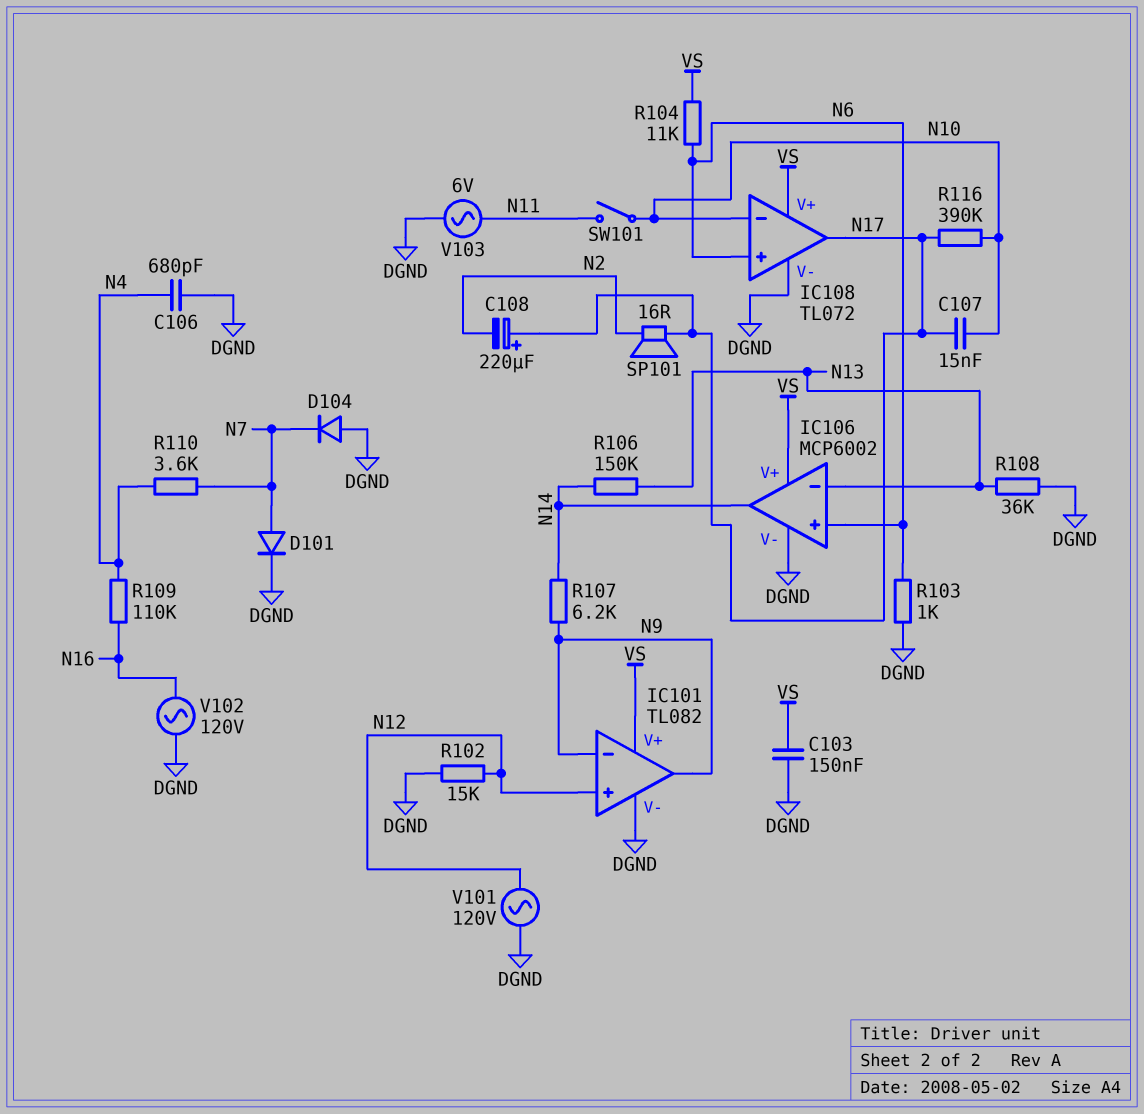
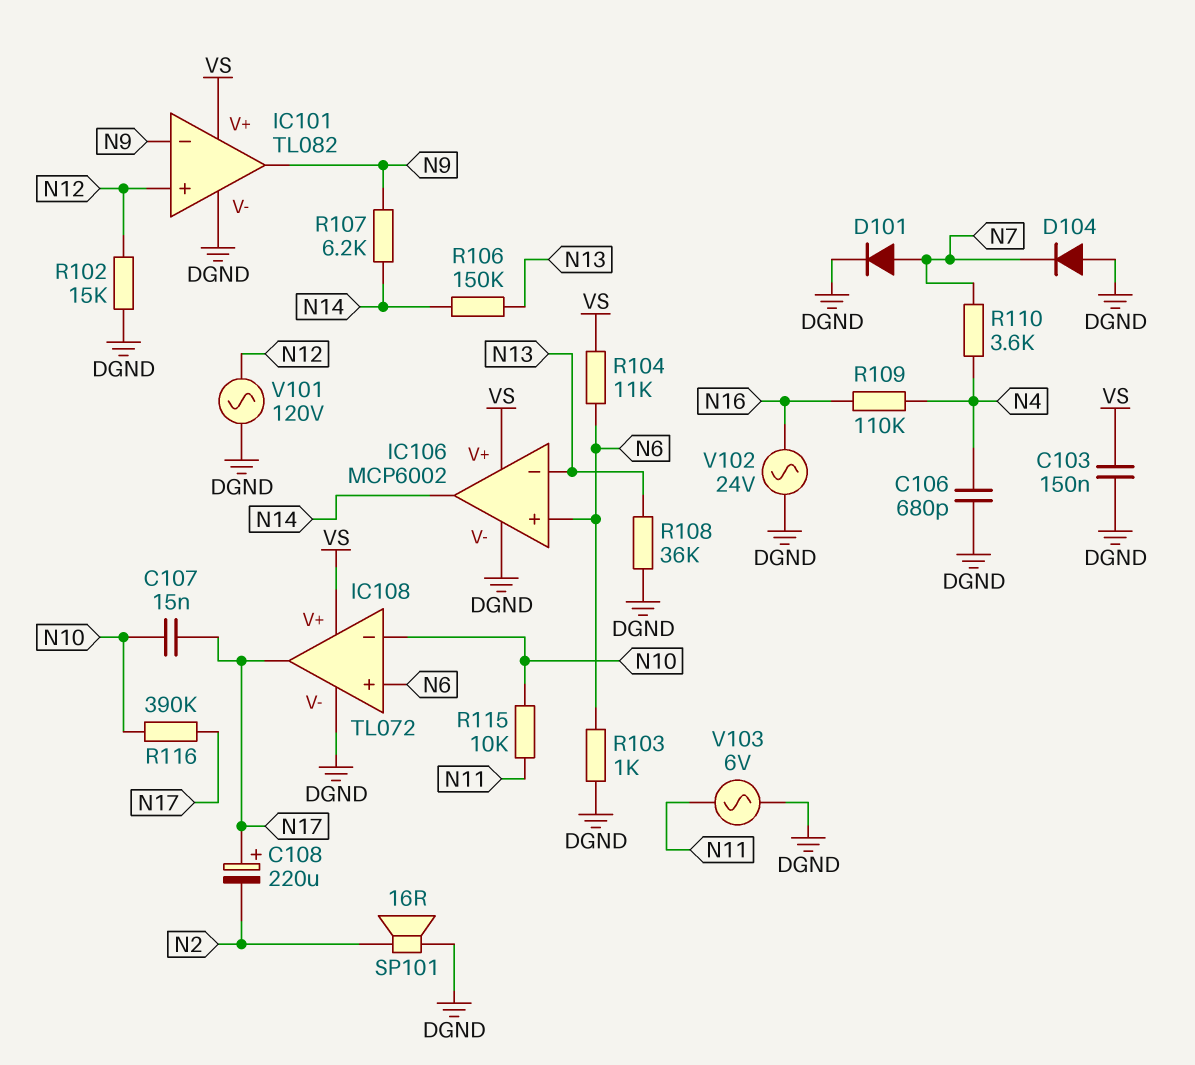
R115: none -> 10k (N10, N11)
SP101: speaker 16R (N2, N17) -> speaker 16R (DGND, N2)
SW101: switch (N10, N11) -> none
V102: AC 120V (DGND, N16) -> AC 24V (DGND, N16)

